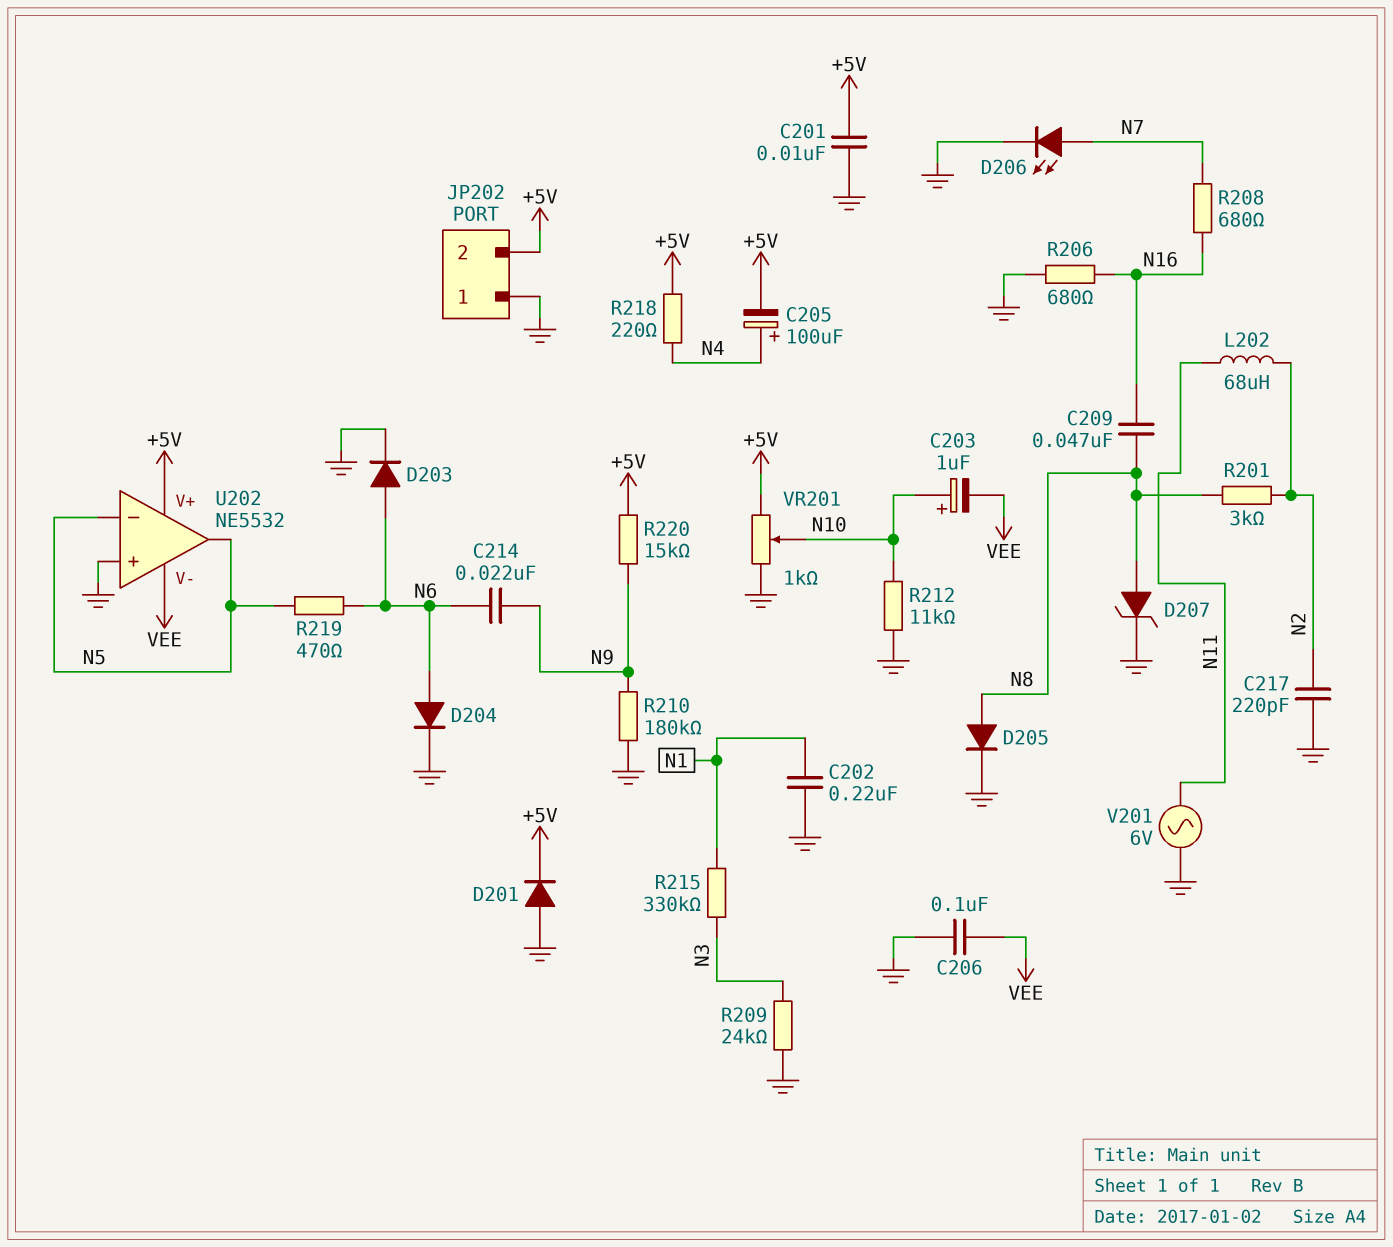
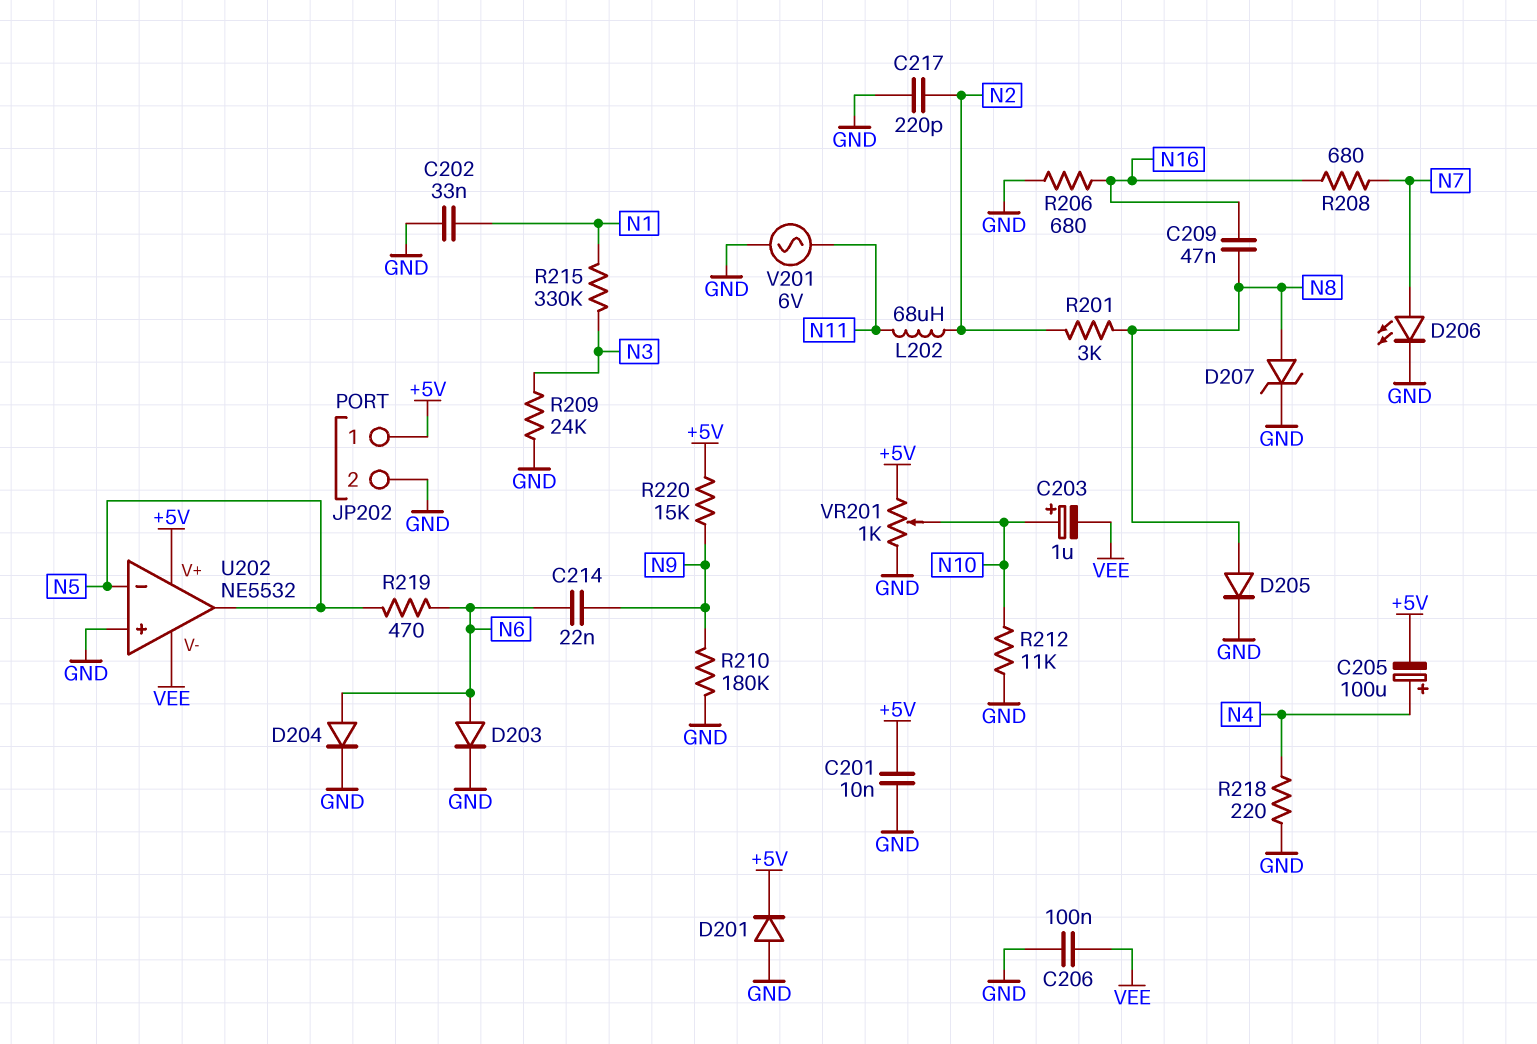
C202: 220nF (GND, N1) -> 33nF (GND, N1)
JP202 pin 1: GND -> +5V
JP202 pin 2: +5V -> GND
R218: 220 (+5V, N4) -> 220 (GND, N4)

